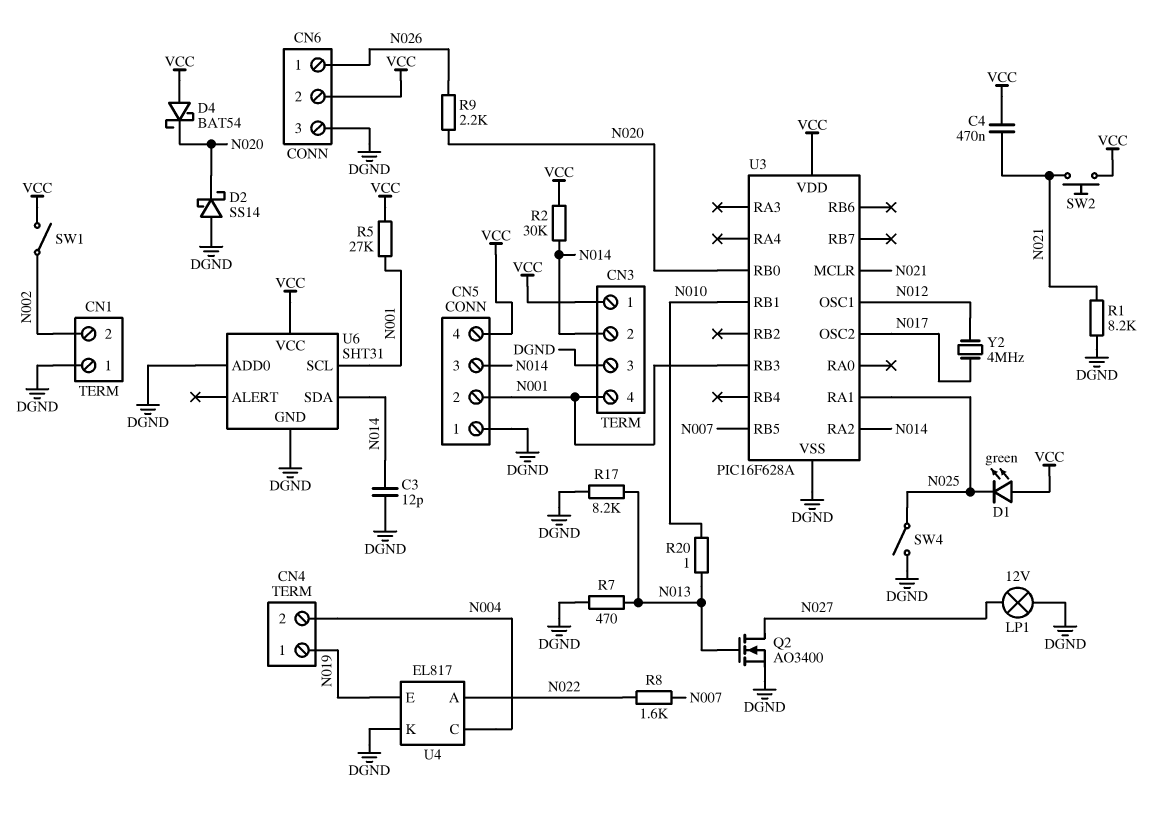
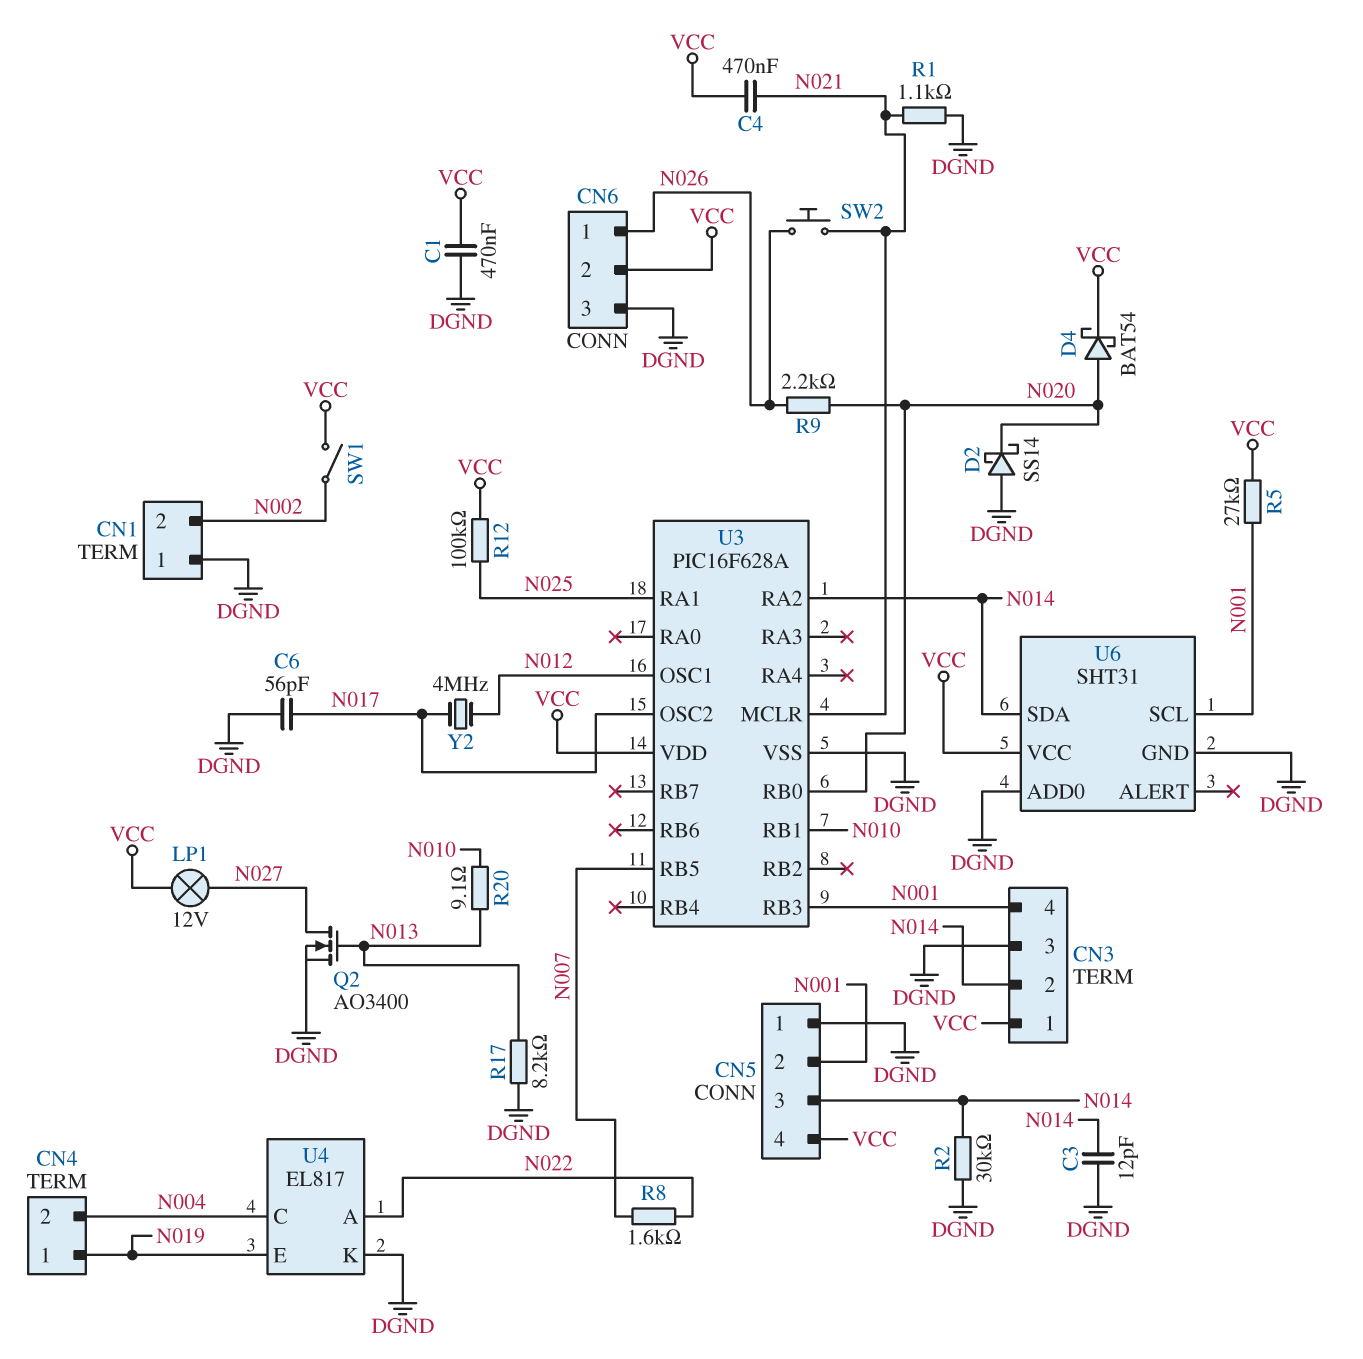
C1: none -> 470nF (DGND, VCC)
C6: none -> 56pF (DGND, N017)
D1: LED green (A VCC, K N025) -> none
D4: schottky BAT54 (A VCC, K N020) -> schottky BAT54 (A N020, K VCC)
LP1: lamp 12V (DGND, N027) -> lamp 12V (N027, VCC)
R1: 8.2k (DGND, N021) -> 1.1k (DGND, N021)
R2: 30k (N014, VCC) -> 30k (DGND, N014)
R7: 470 (DGND, N013) -> none
R12: none -> 100k (N025, VCC)
R20: 1 (N010, N013) -> 9.1 (N010, N013)
SW2: button (N021, VCC) -> button (N021, N026)
SW4: switch (DGND, N025) -> none

